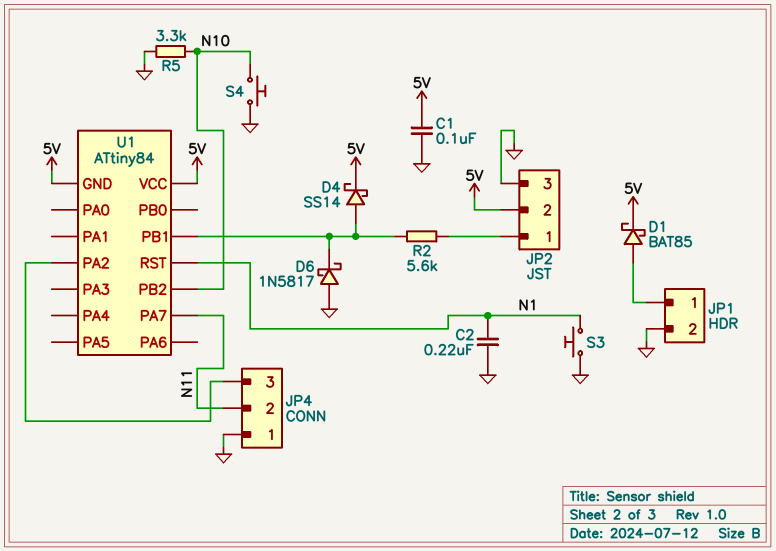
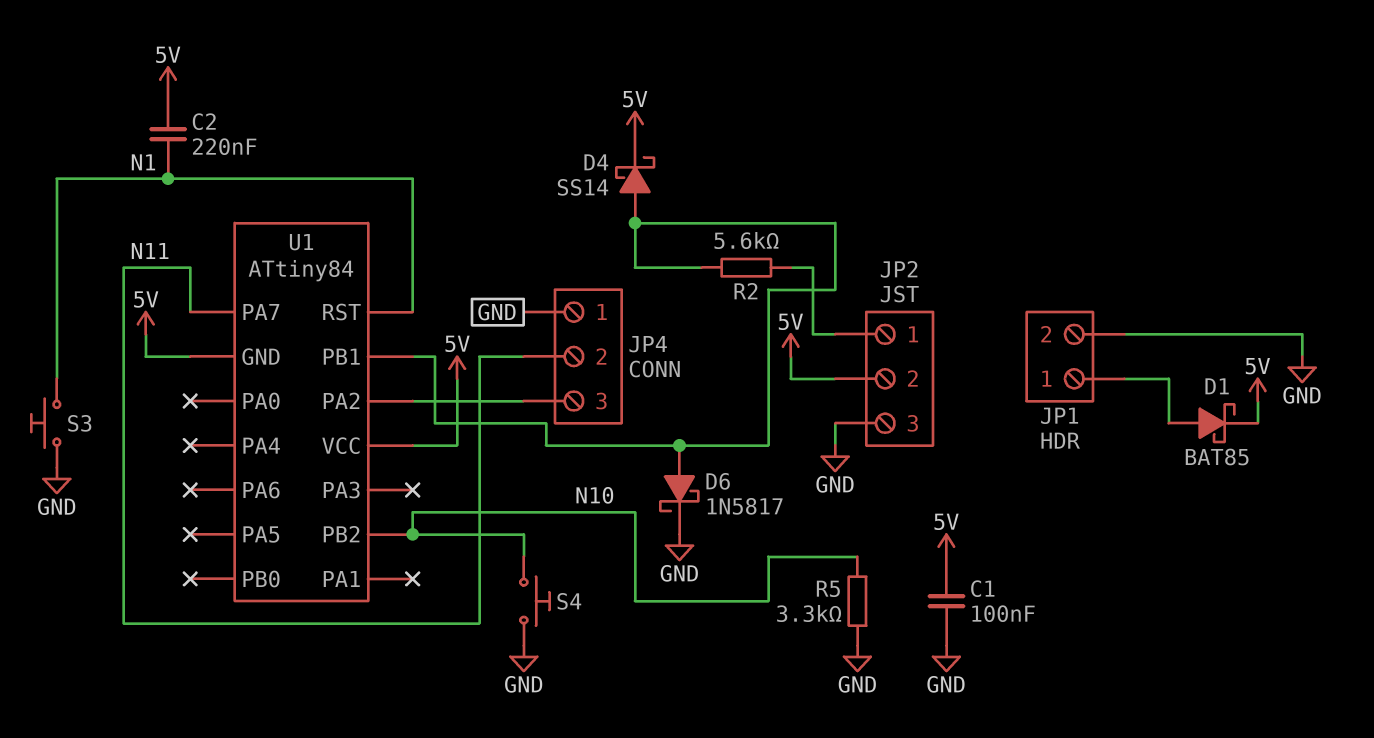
C2: 220nF (GND, N1) -> 220nF (5V, N1)
D6: schottky 1N5817 (A GND, K U1/PB1) -> schottky 1N5817 (A U1/PB1, K GND)

